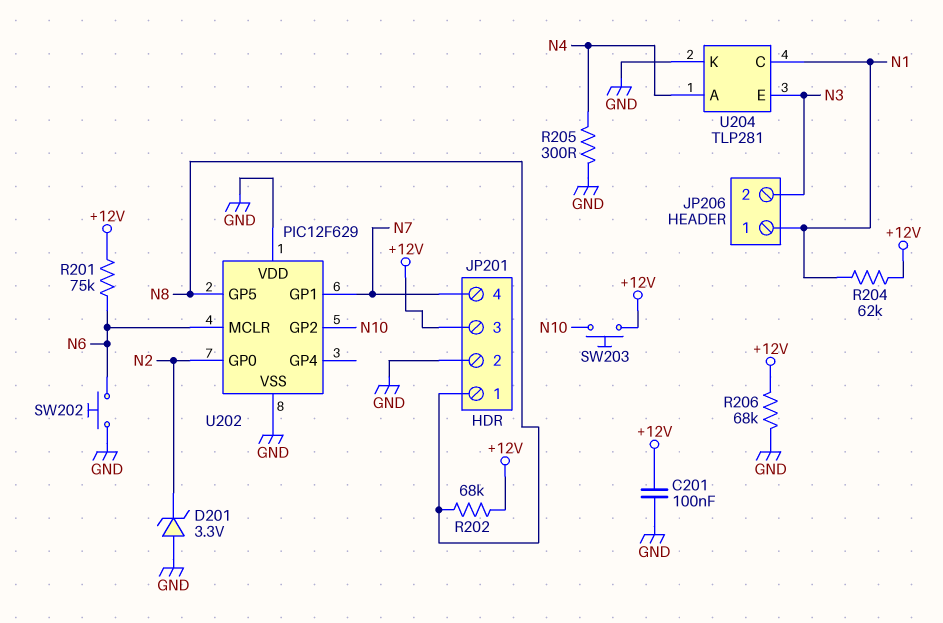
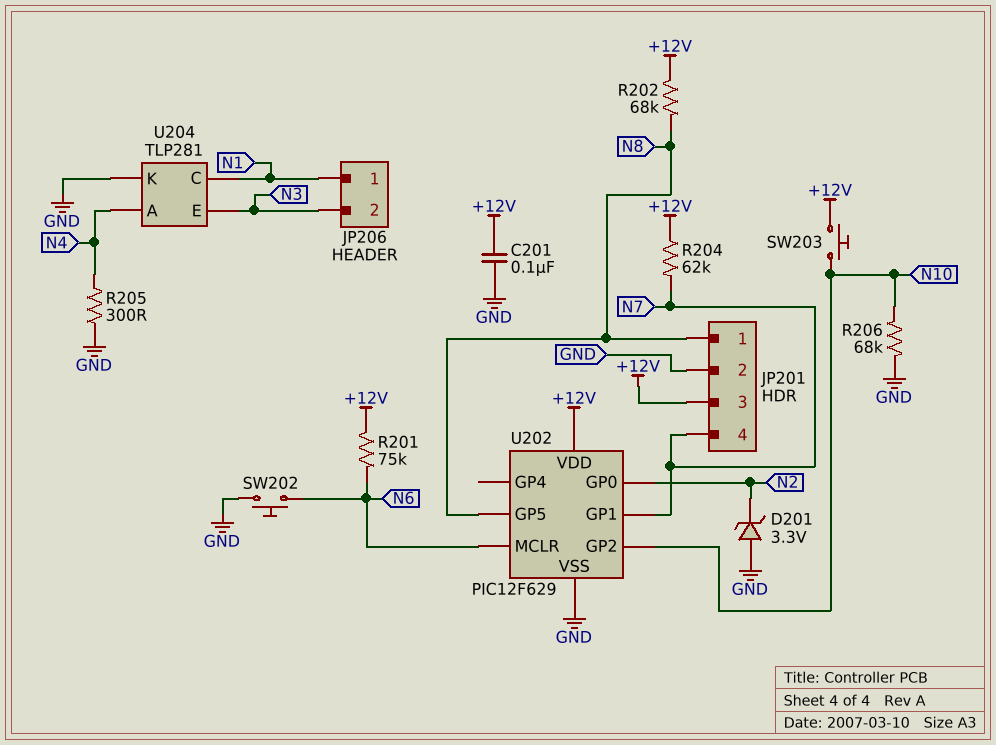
R204: 62k (+12V, N1) -> 62k (+12V, N7)
R206: 68k (+12V, GND) -> 68k (GND, N10)
U202 pin VDD: GND -> +12V

